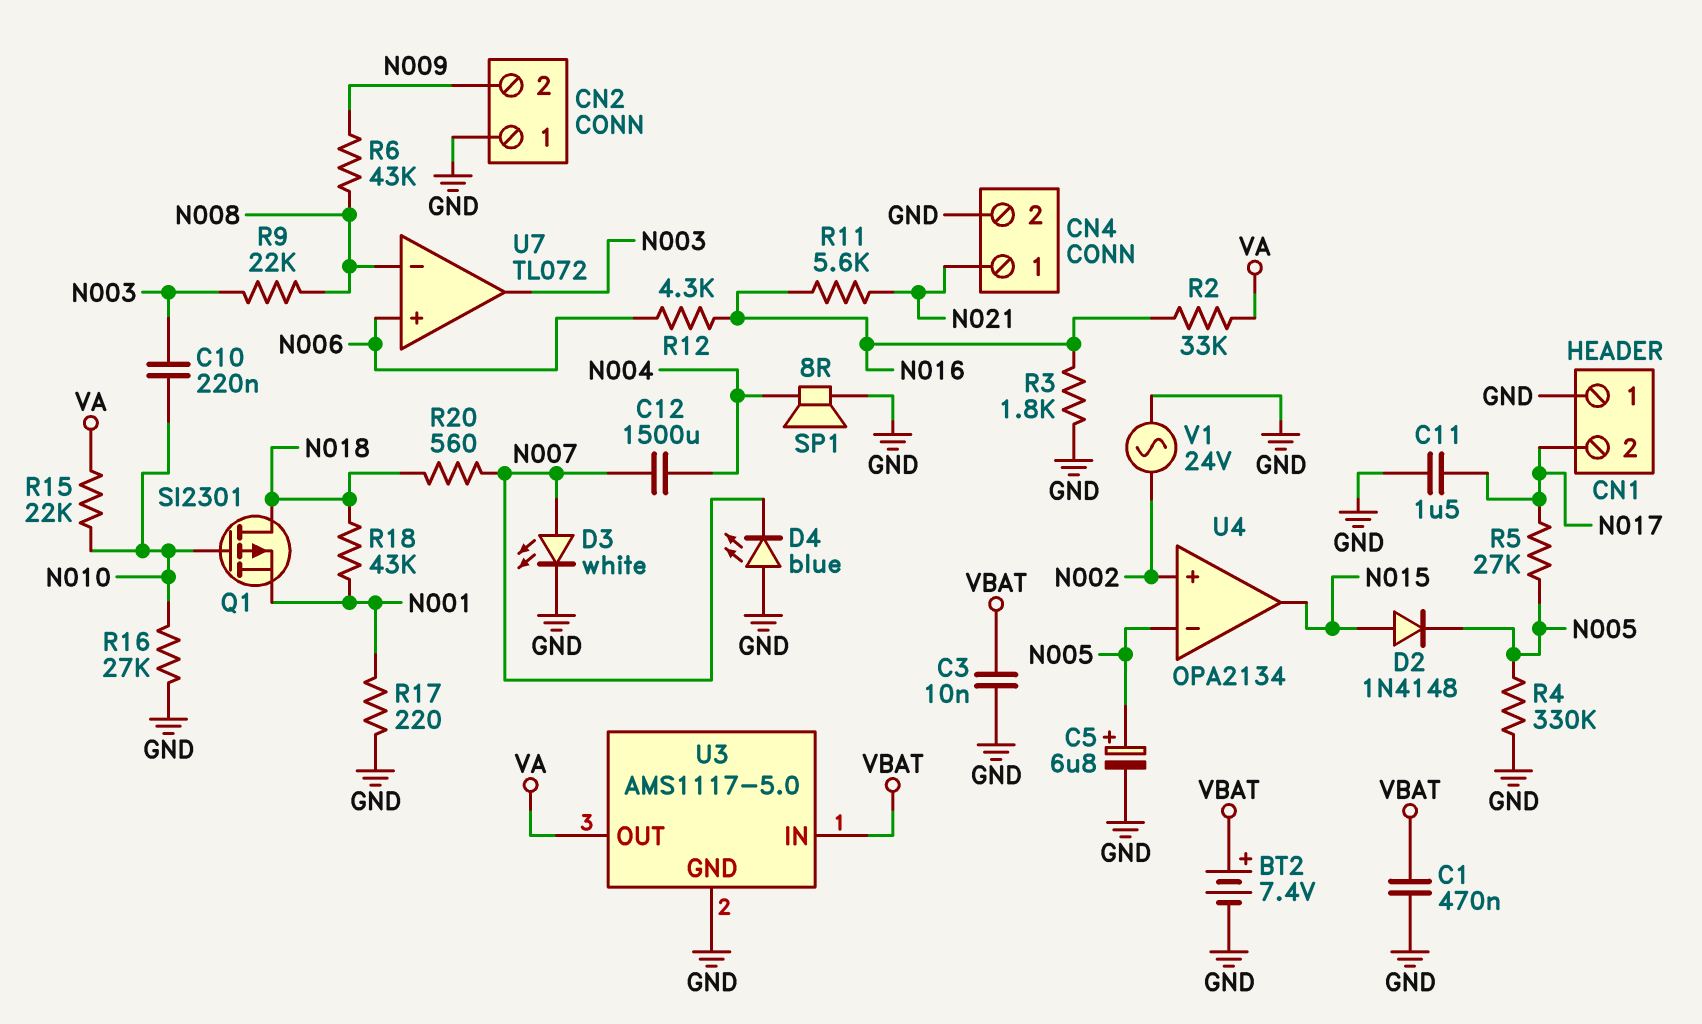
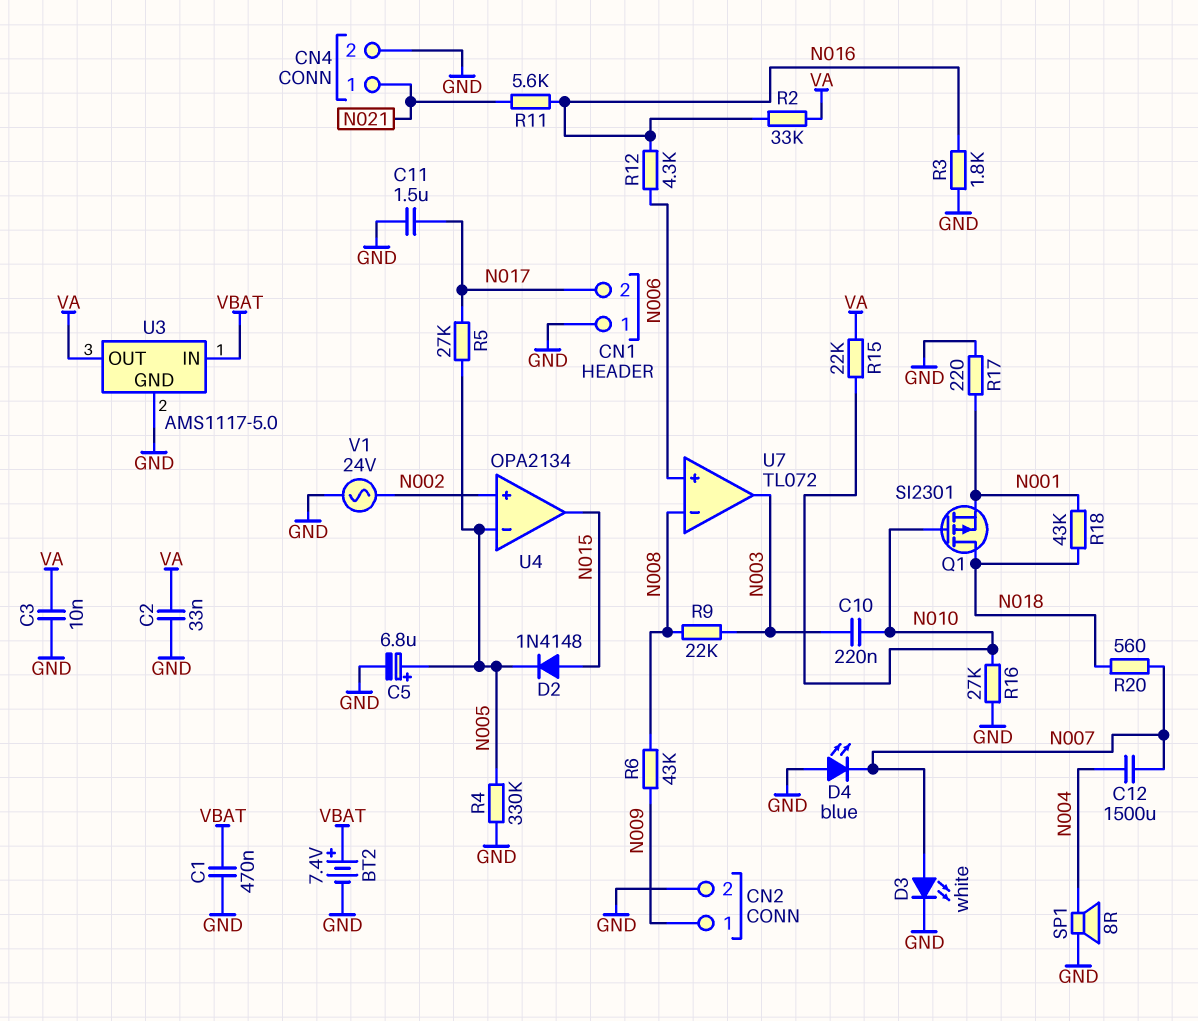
C2: none -> 33nF (GND, VA)
C3: 10nF (GND, VBAT) -> 10nF (GND, VA)
CN2 pin 1: GND -> N009
CN2 pin 2: N009 -> GND

